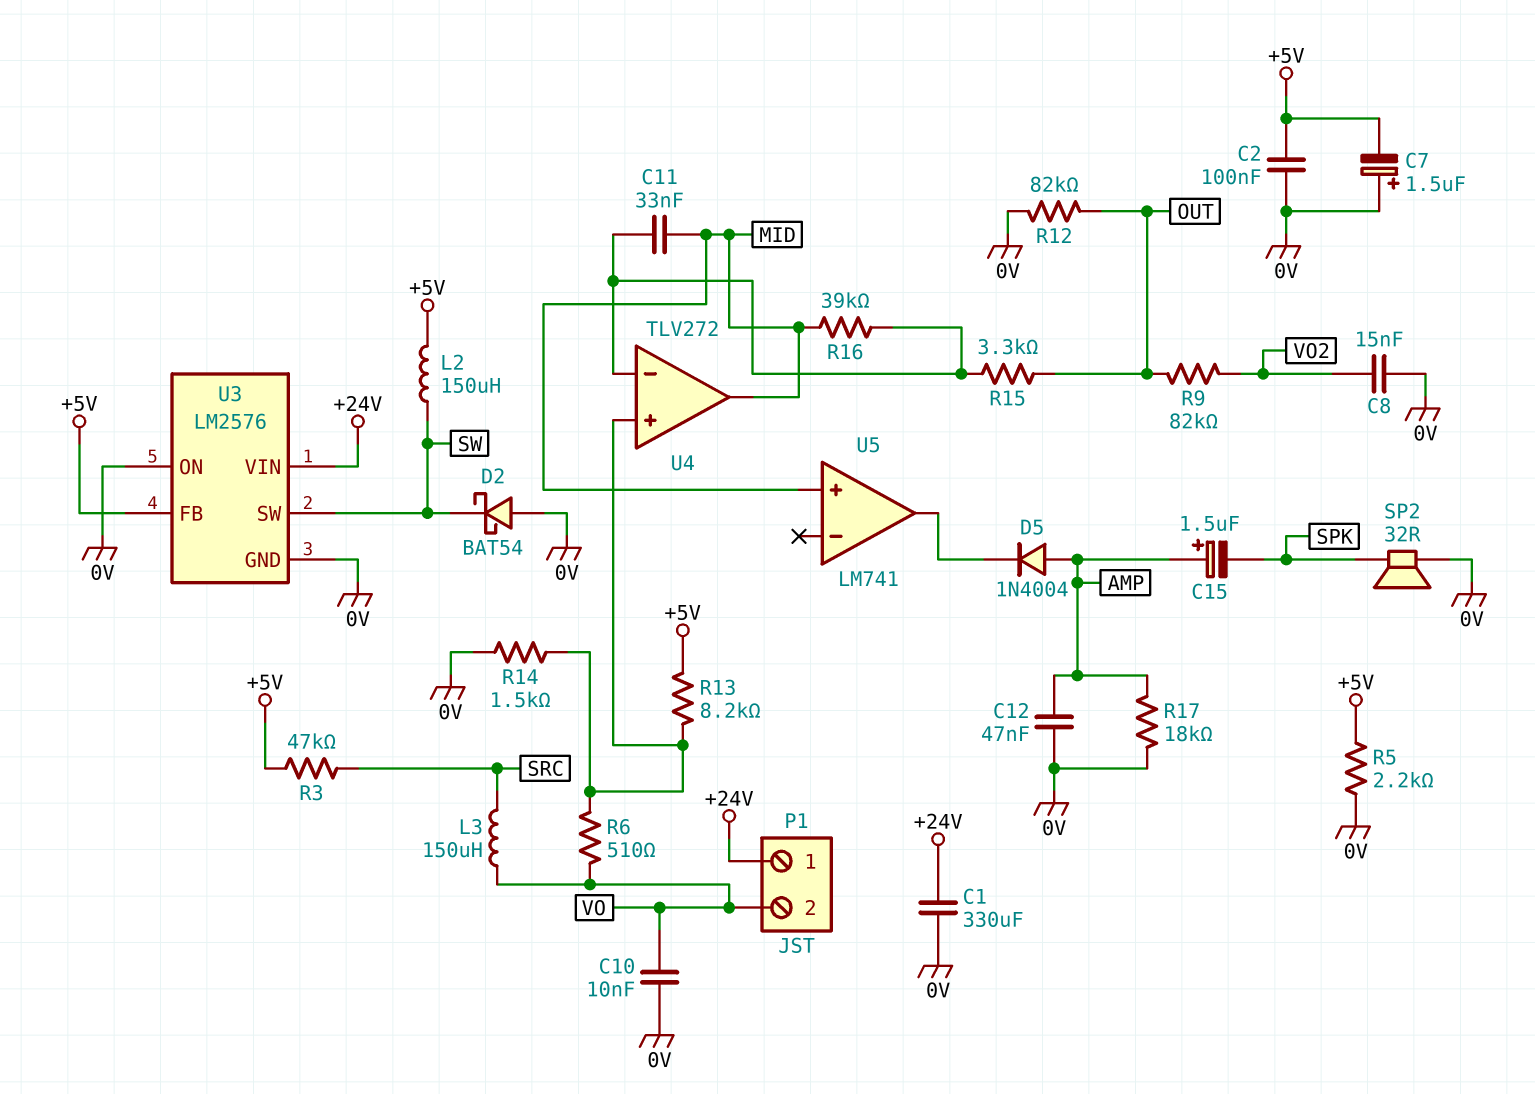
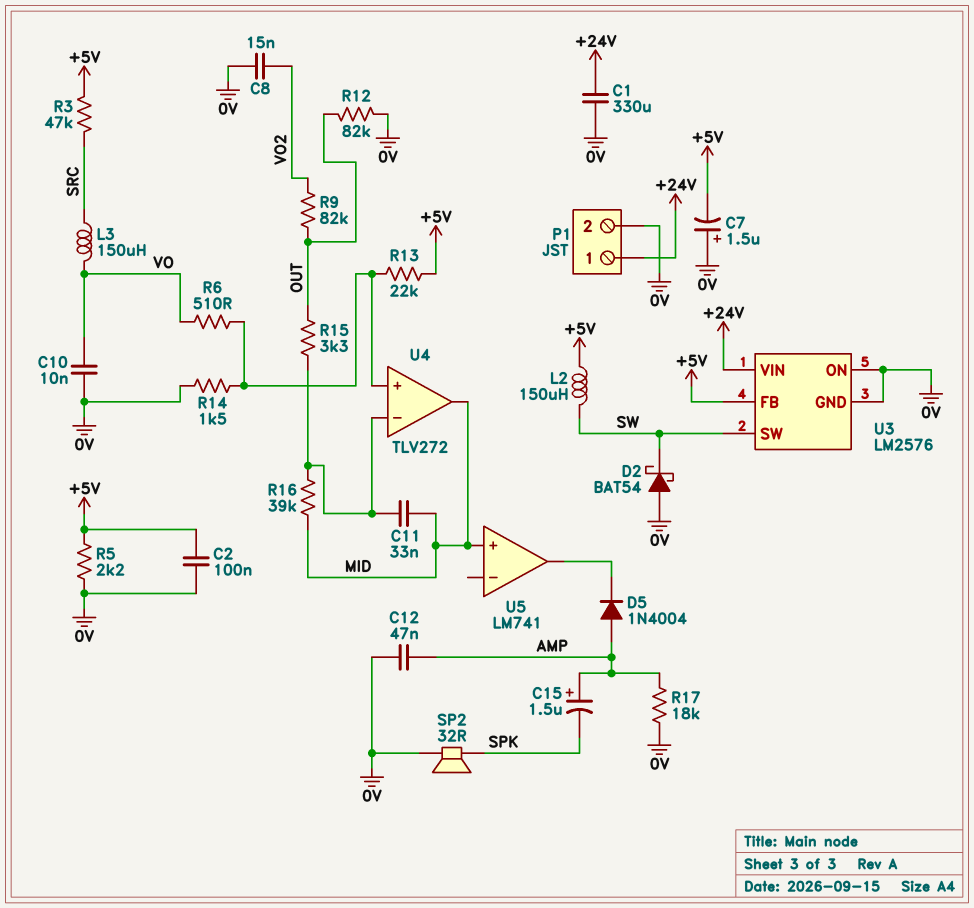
P1 pin 2: VO -> 0V
R13: 8.2k (+5V, U4/in+) -> 22k (+5V, U4/in+)

